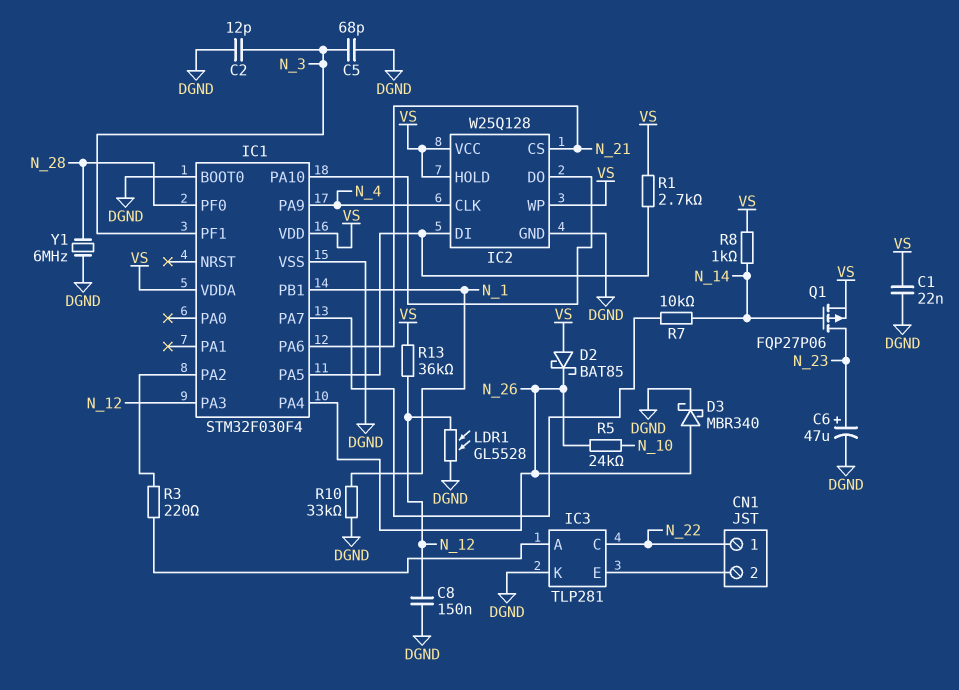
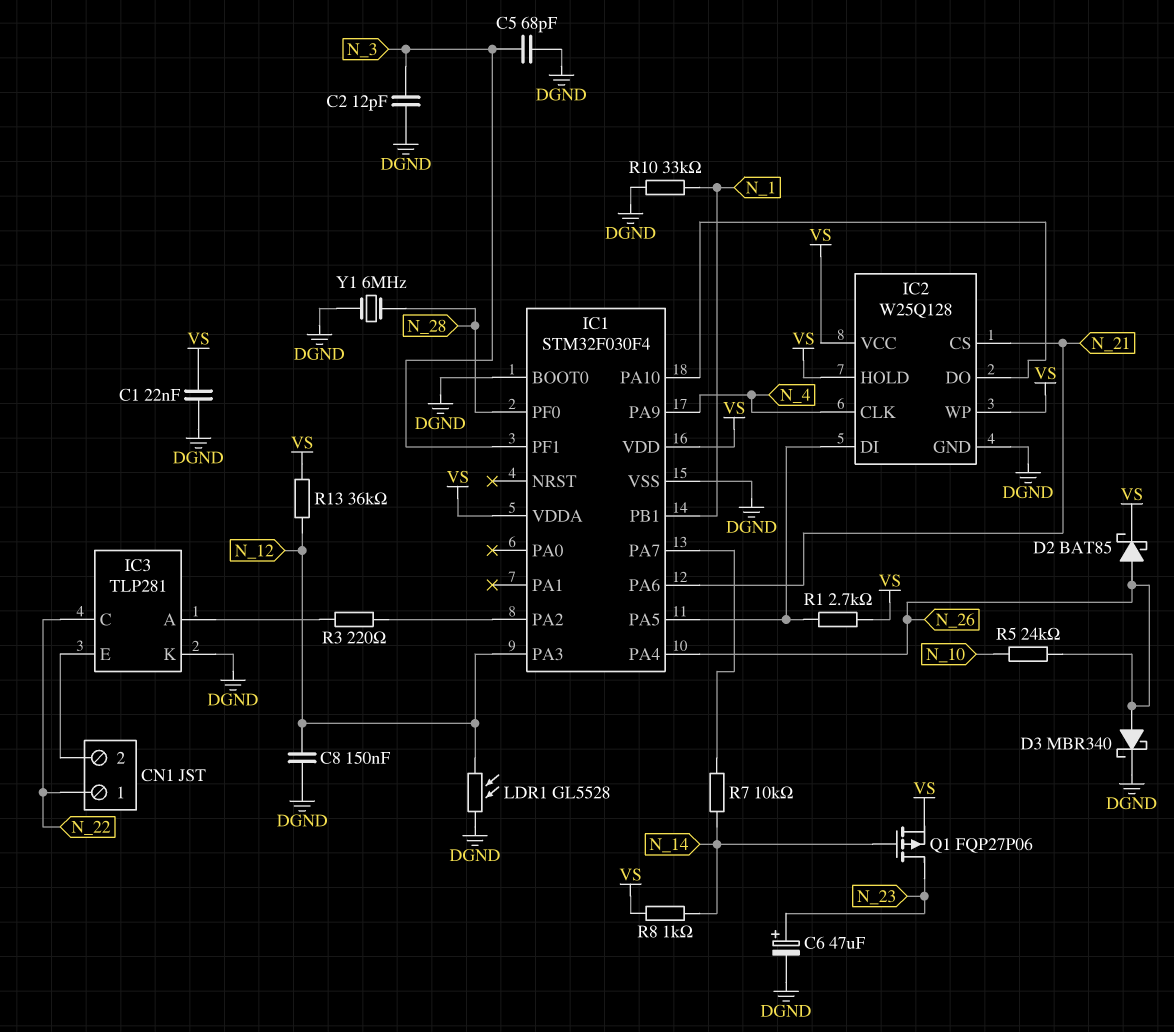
D2: schottky BAT85 (A VS, K N_26) -> schottky BAT85 (A N_26, K VS)

